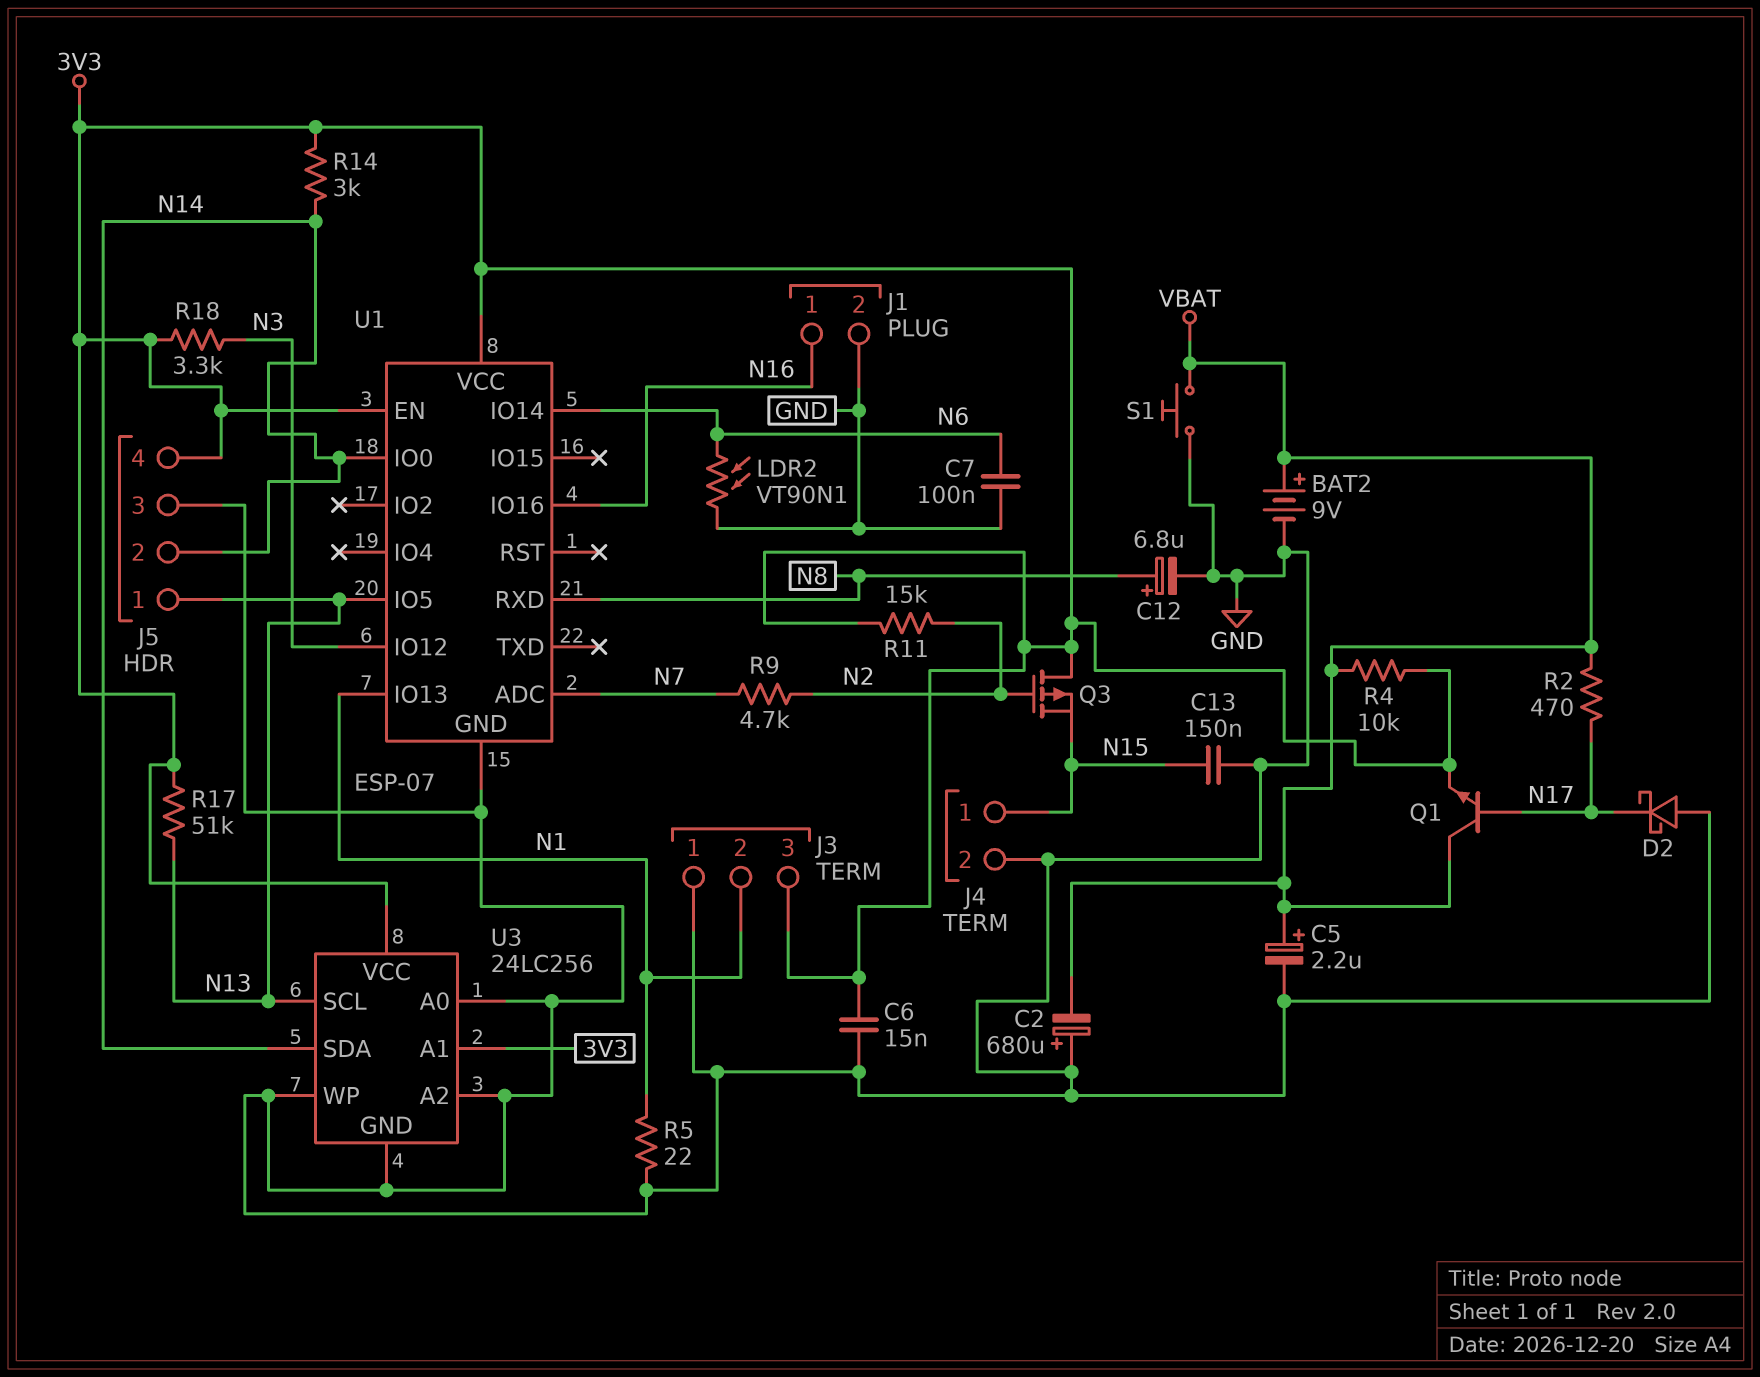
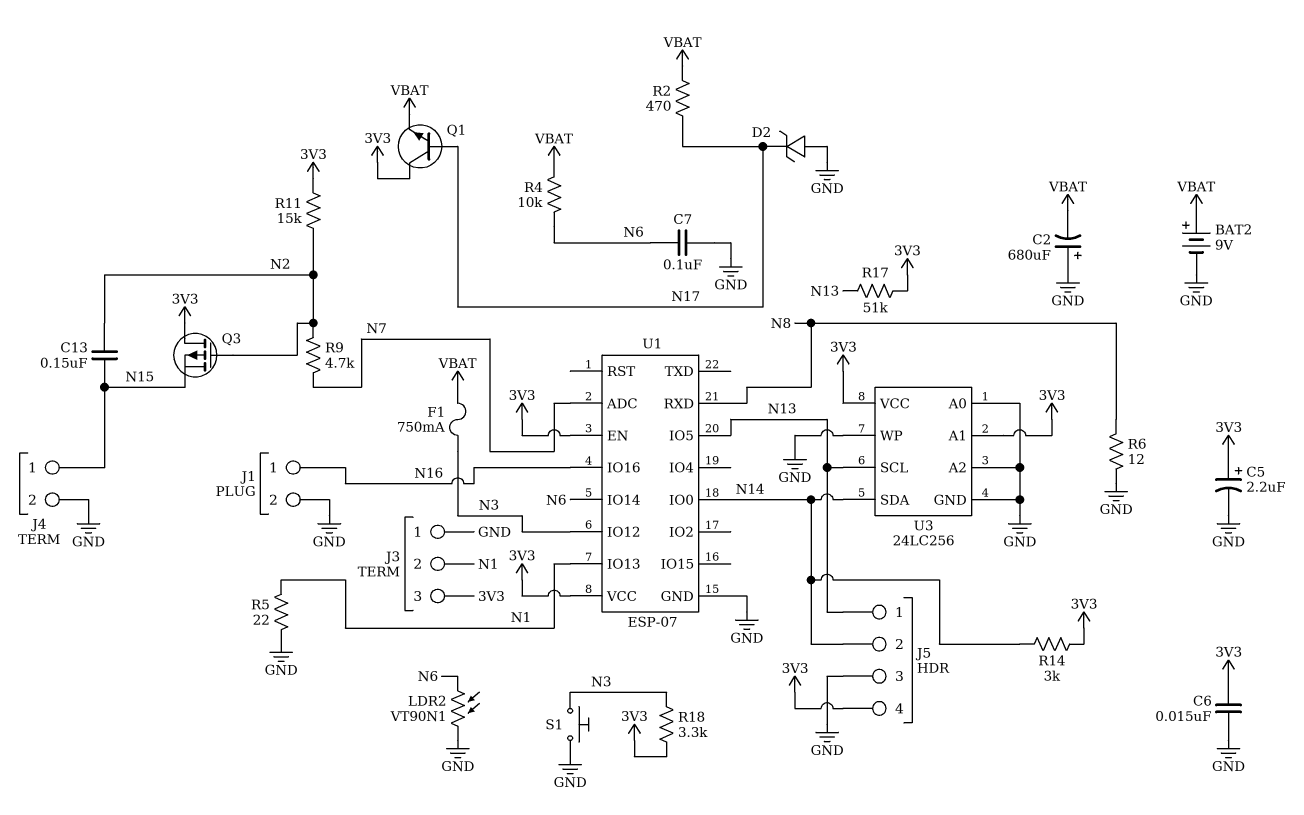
C5: 2.2uF (plus VBAT, minus GND) -> 2.2uF (plus 3V3, minus GND)
C12: 6.8uF (plus N8, minus GND) -> none
C13: 150nF (GND, N15) -> 150nF (N2, N15)
D2: schottky (A GND, K N17) -> zener (A GND, K N17)
F1: none -> 750mA (N3, VBAT)
Q1: NPN (B N17, C VBAT, E 3V3) -> NPN (B N17, C 3V3, E VBAT)
R4: 10k (3V3, VBAT) -> 10k (N6, VBAT)
R6: none -> 12 (GND, N8)
S1: button (GND, VBAT) -> button (GND, N3)

